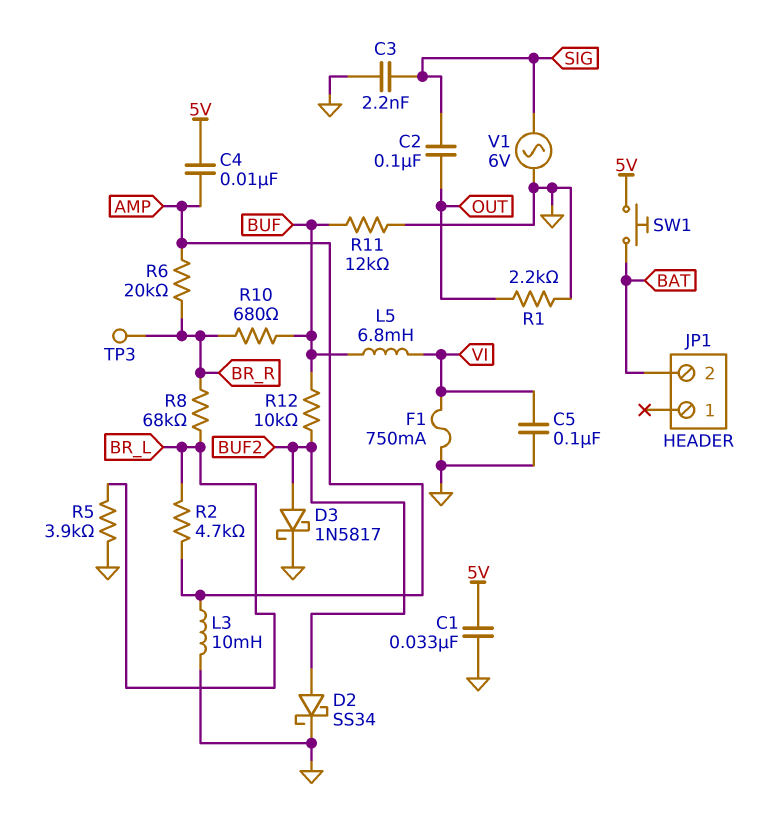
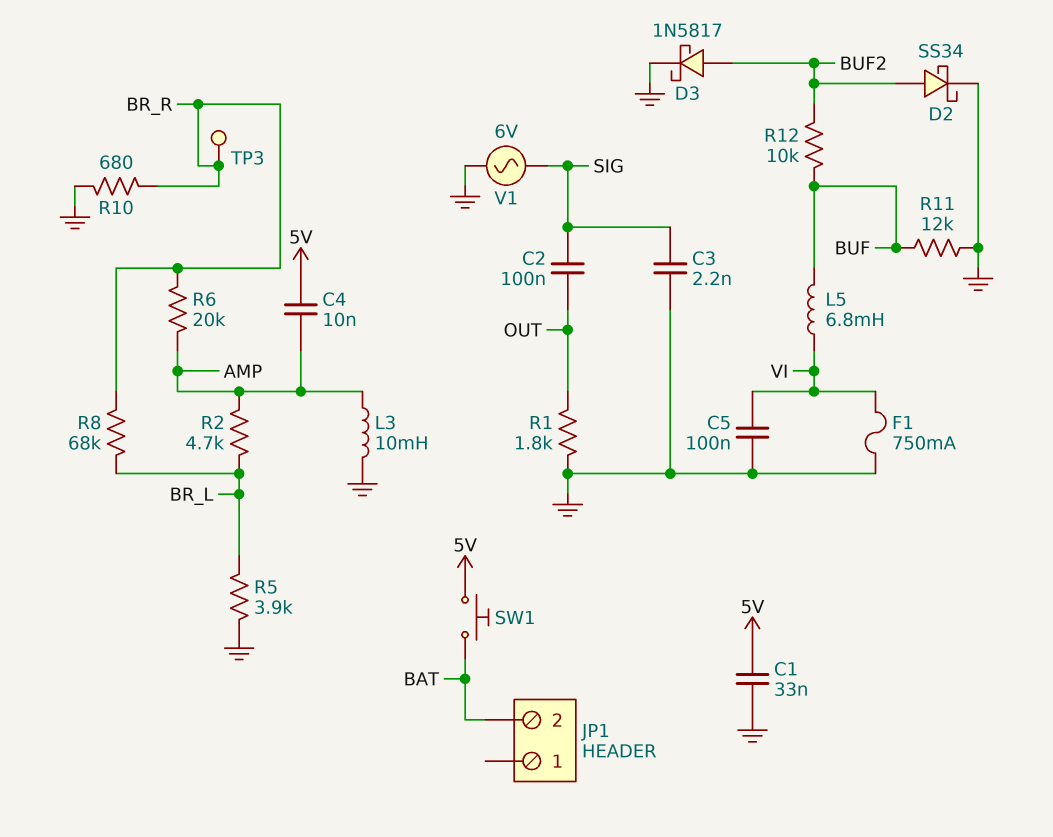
R1: 2.2k (GND, OUT) -> 1.8k (GND, OUT)
R10: 680 (BR_R, BUF) -> 680 (BR_R, GND)

